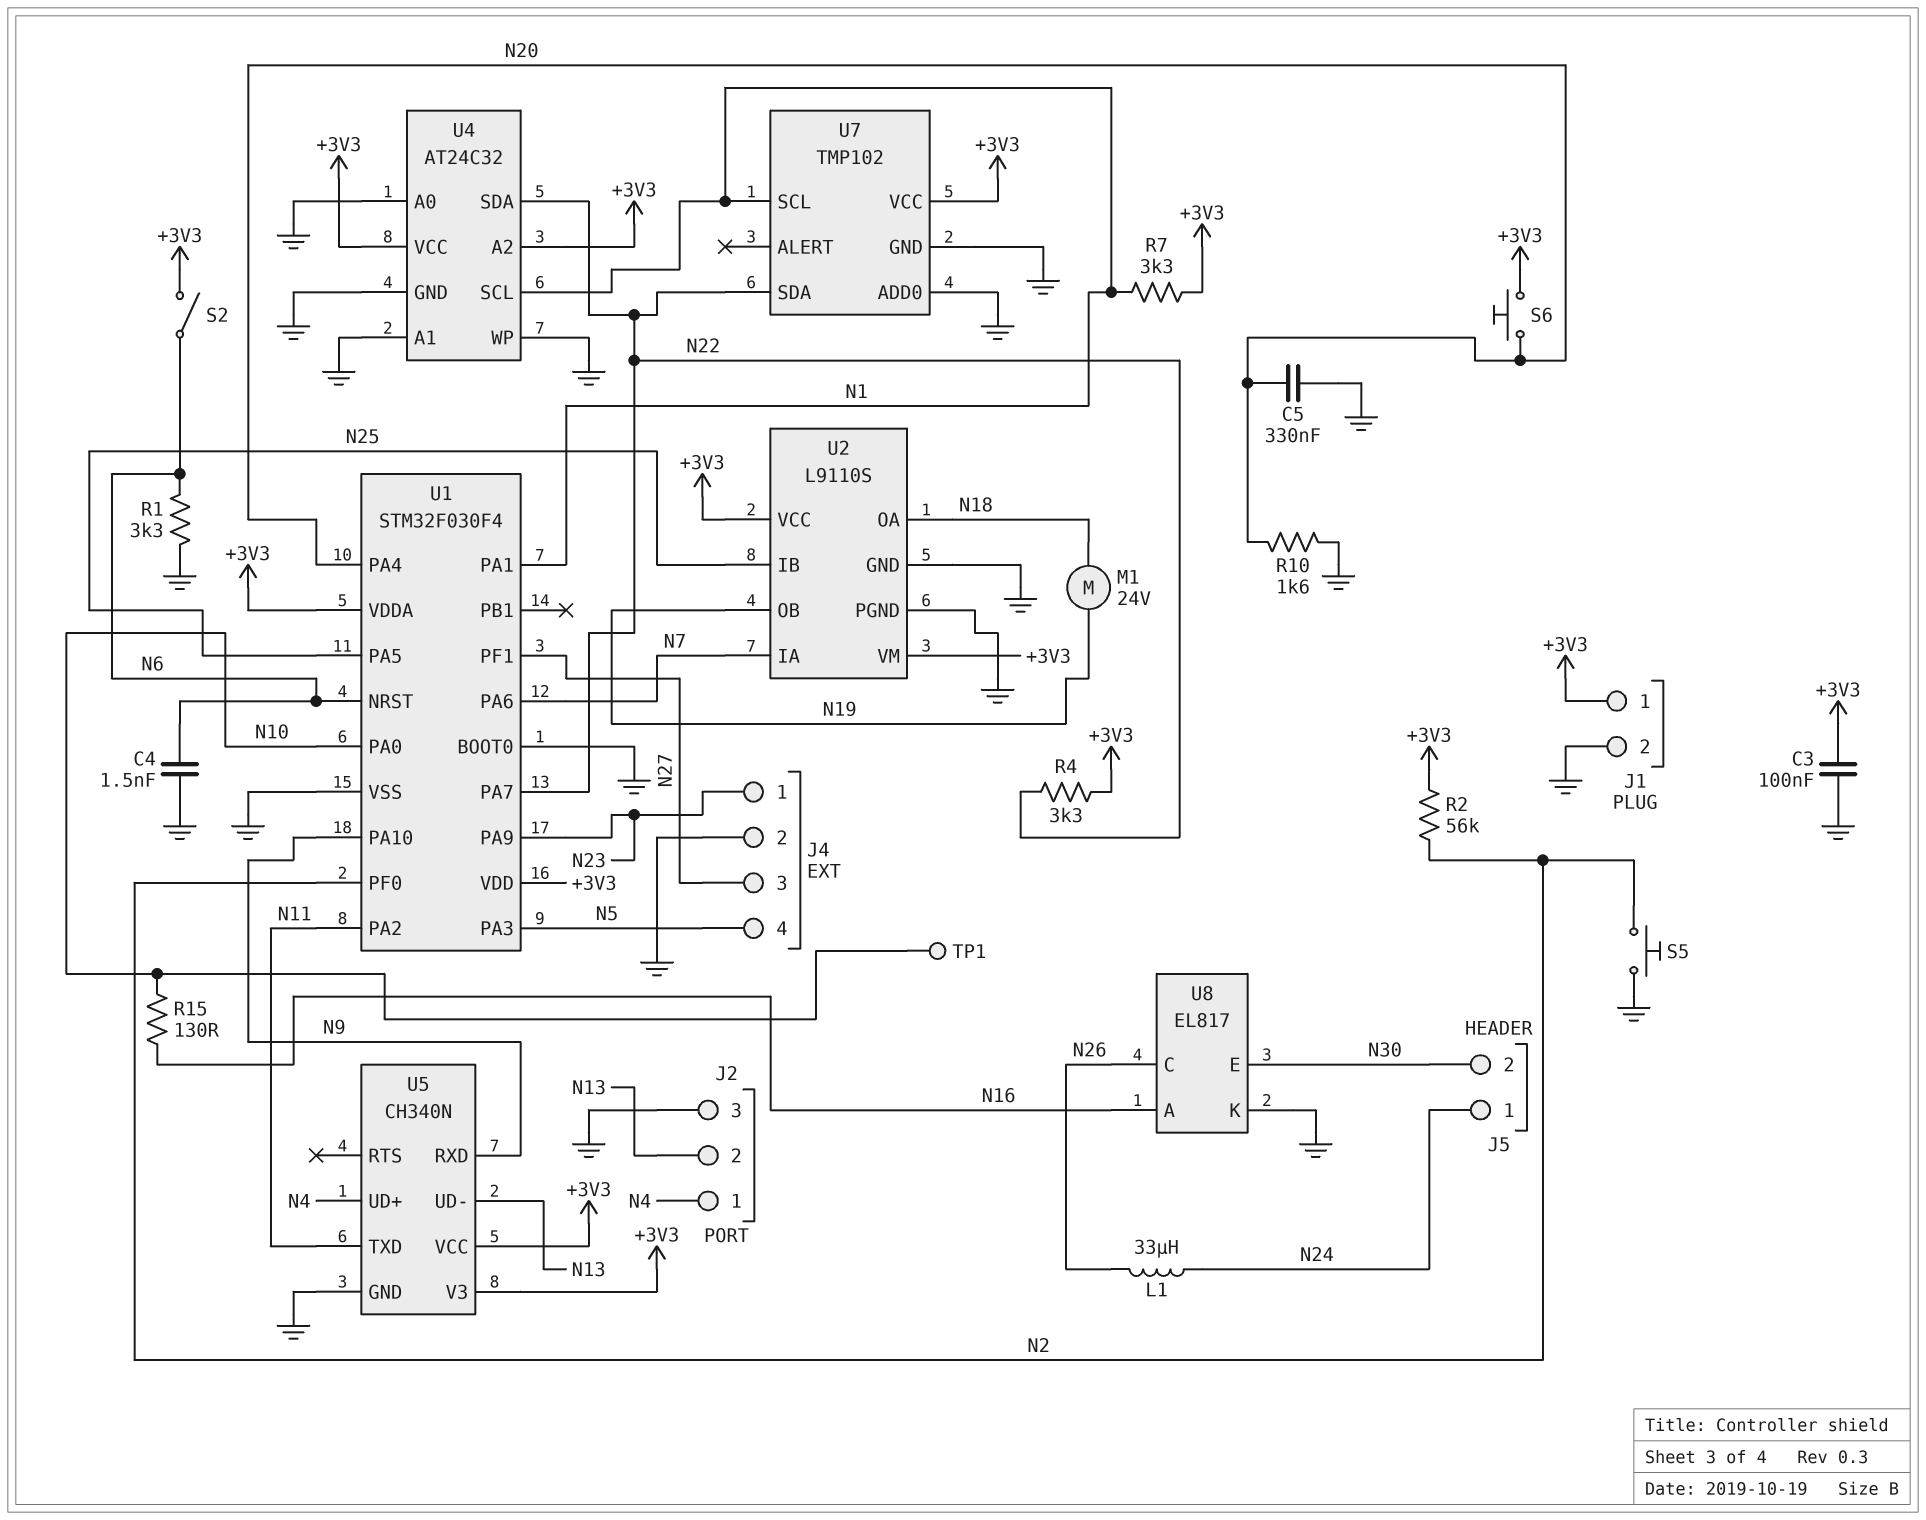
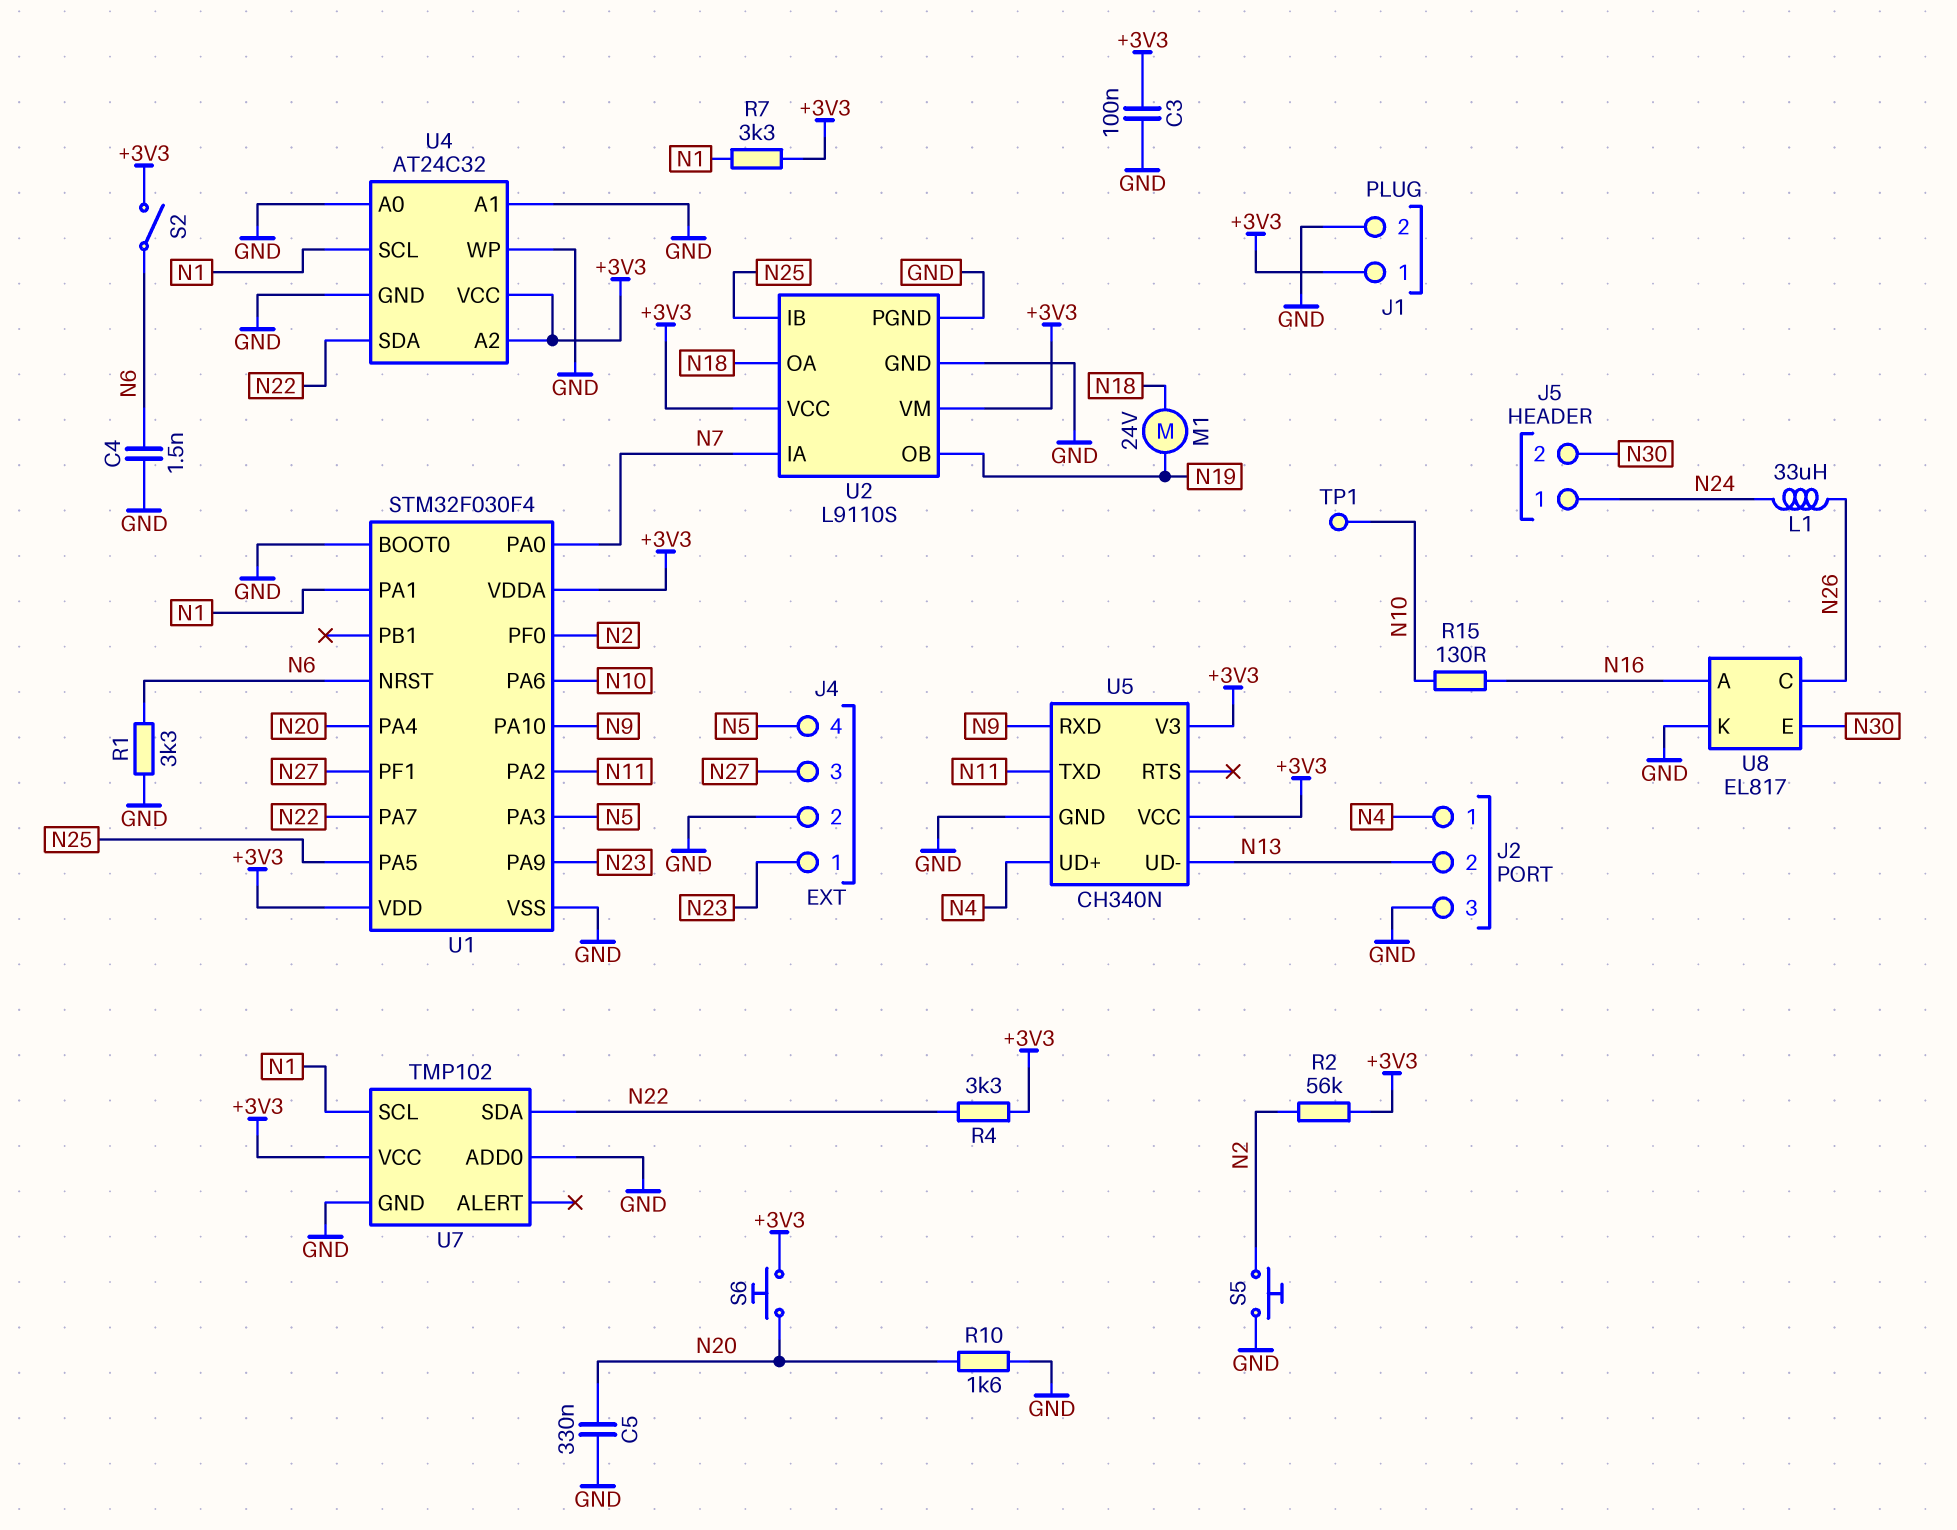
U1 pin PA0: N10 -> N7
U1 pin PA6: N7 -> N10

